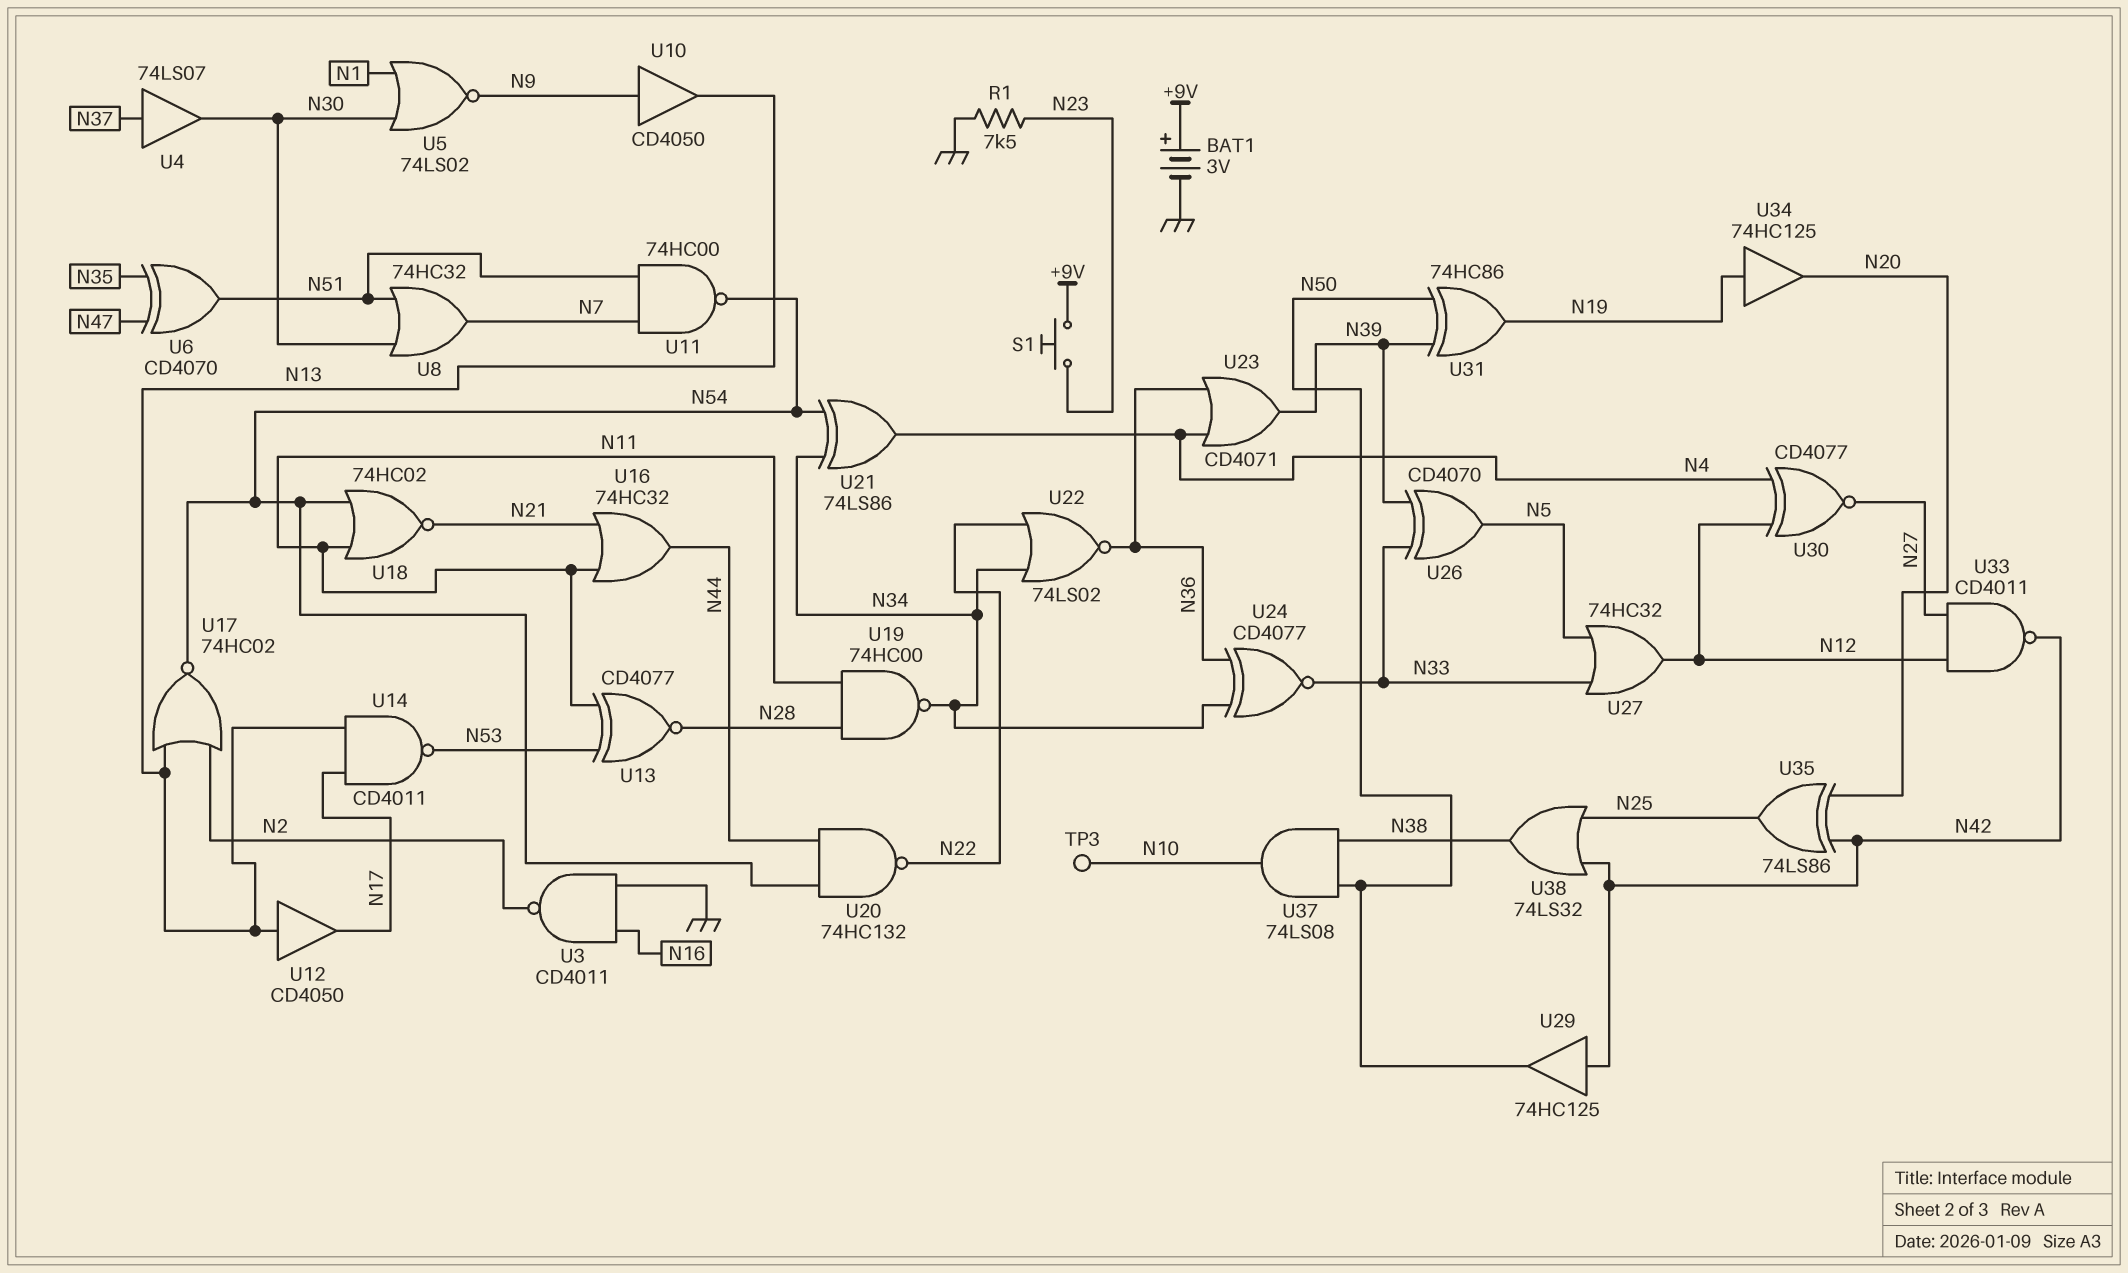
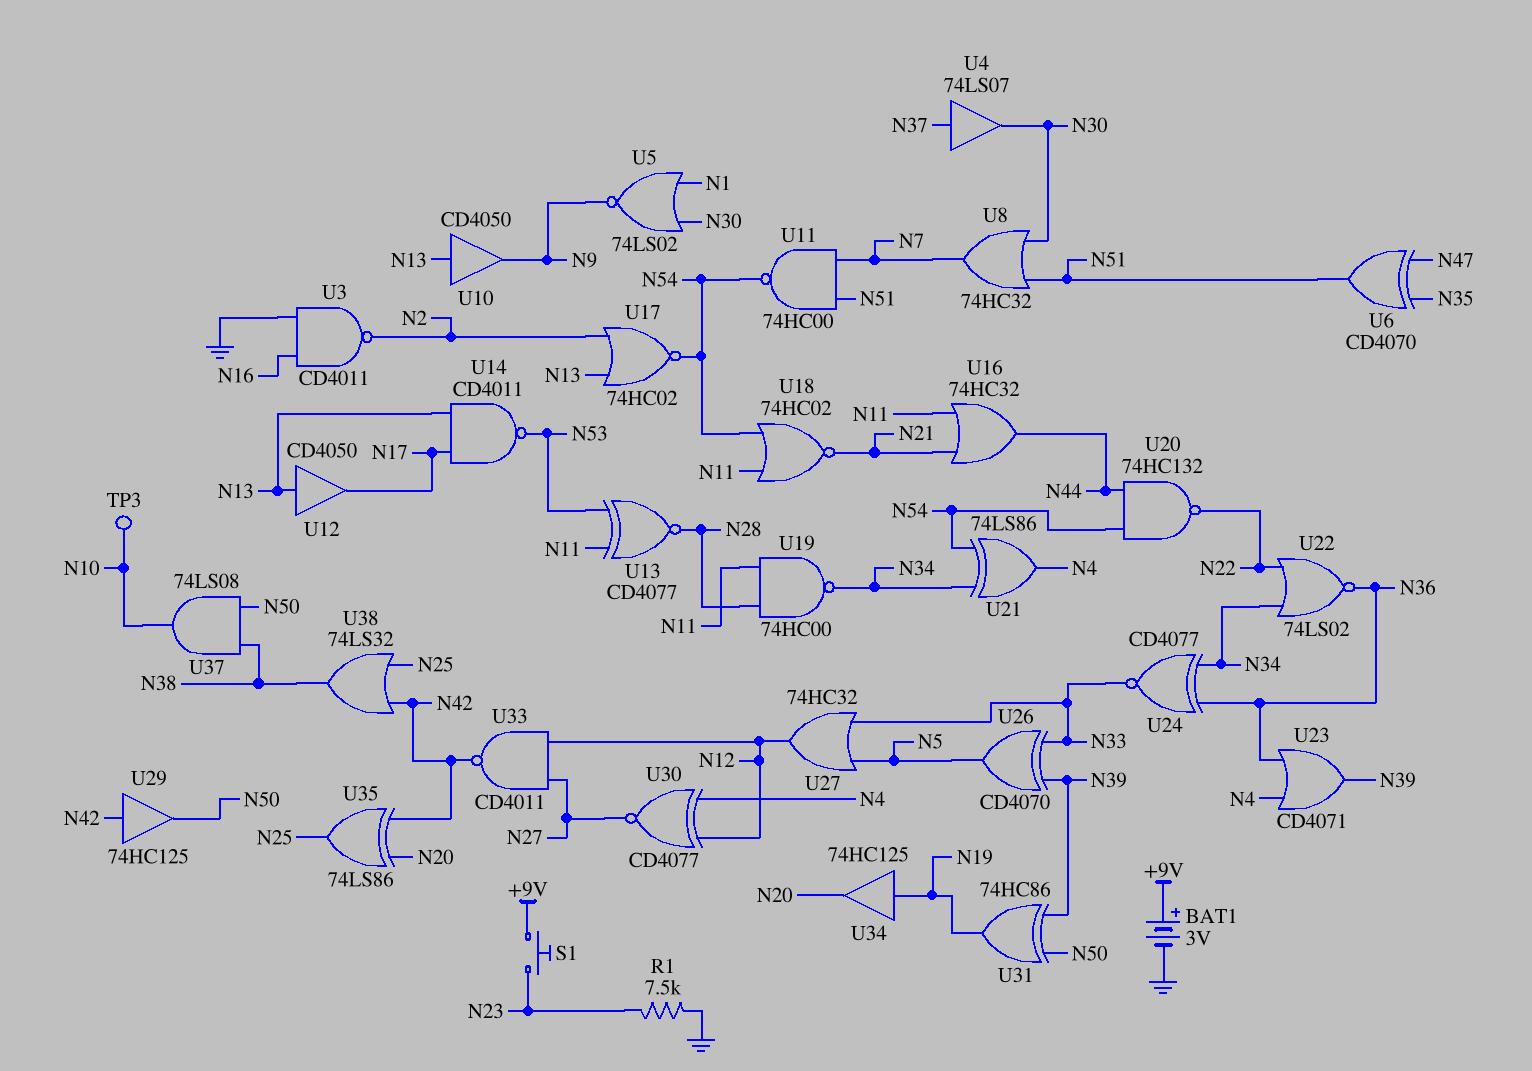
U10: buffer CD4050 (in N9, out N13) -> buffer CD4050 (in N13, out N9)

